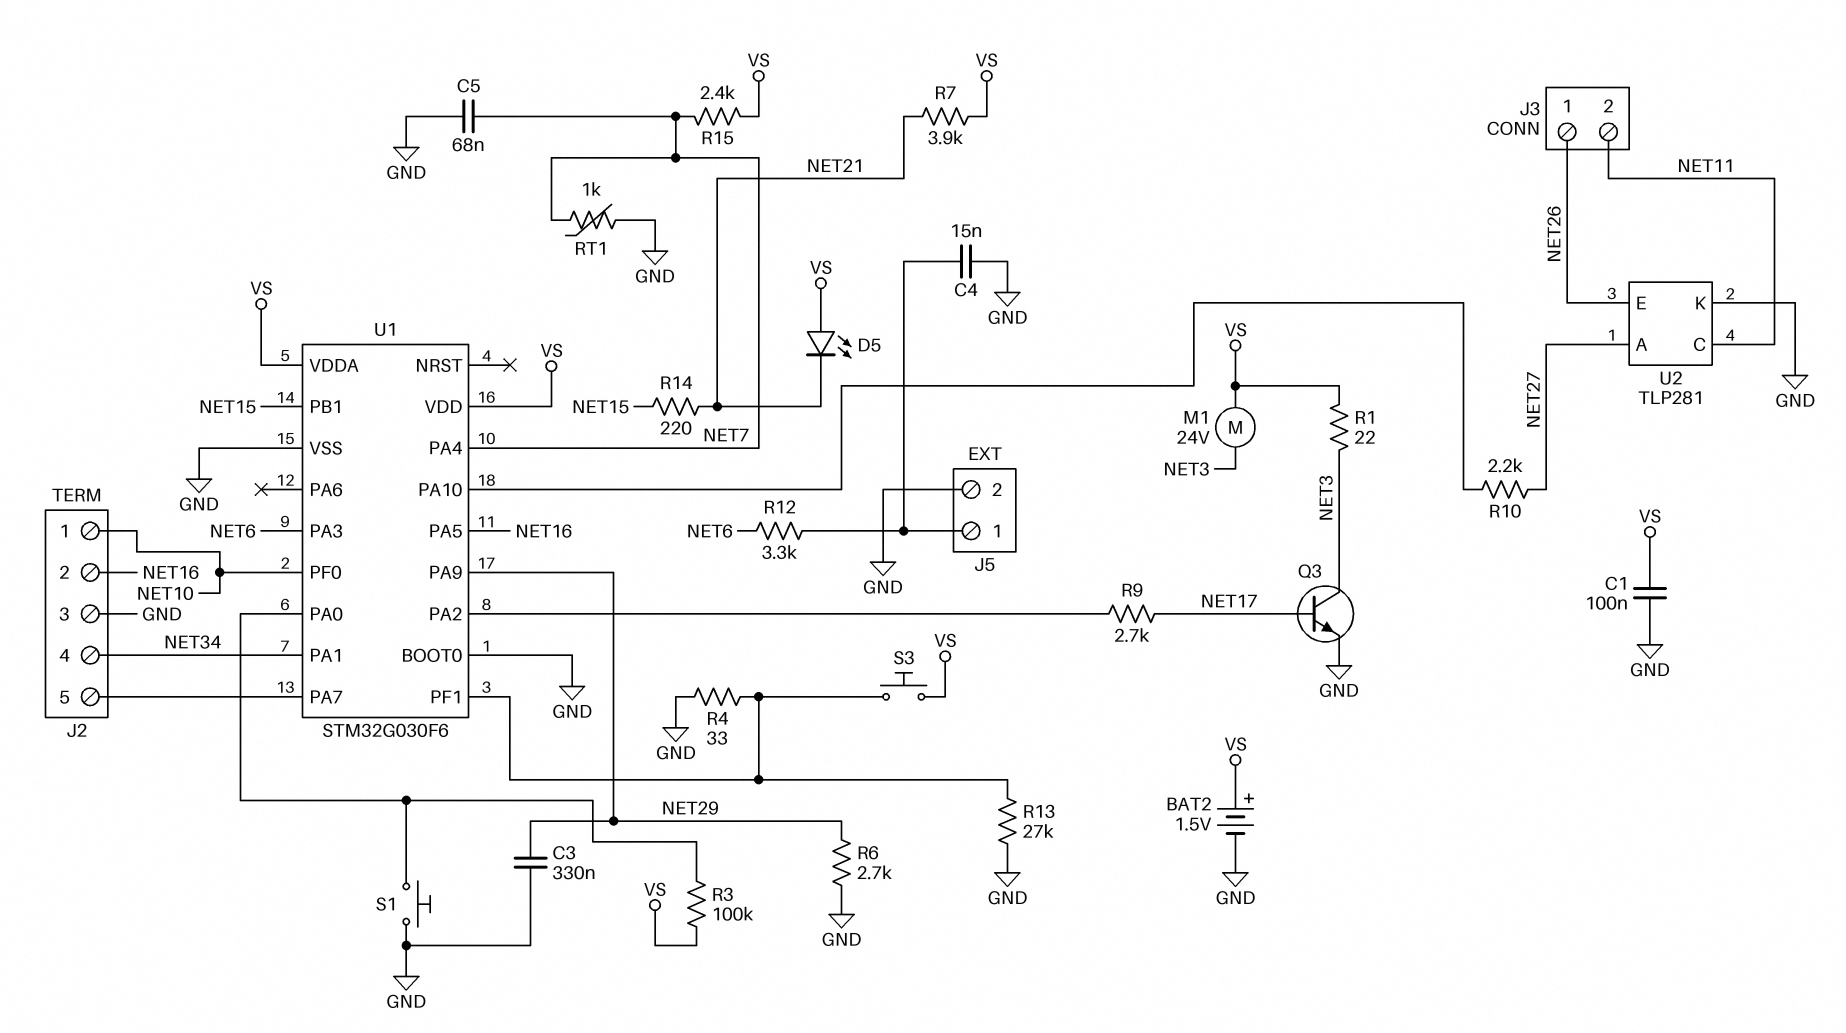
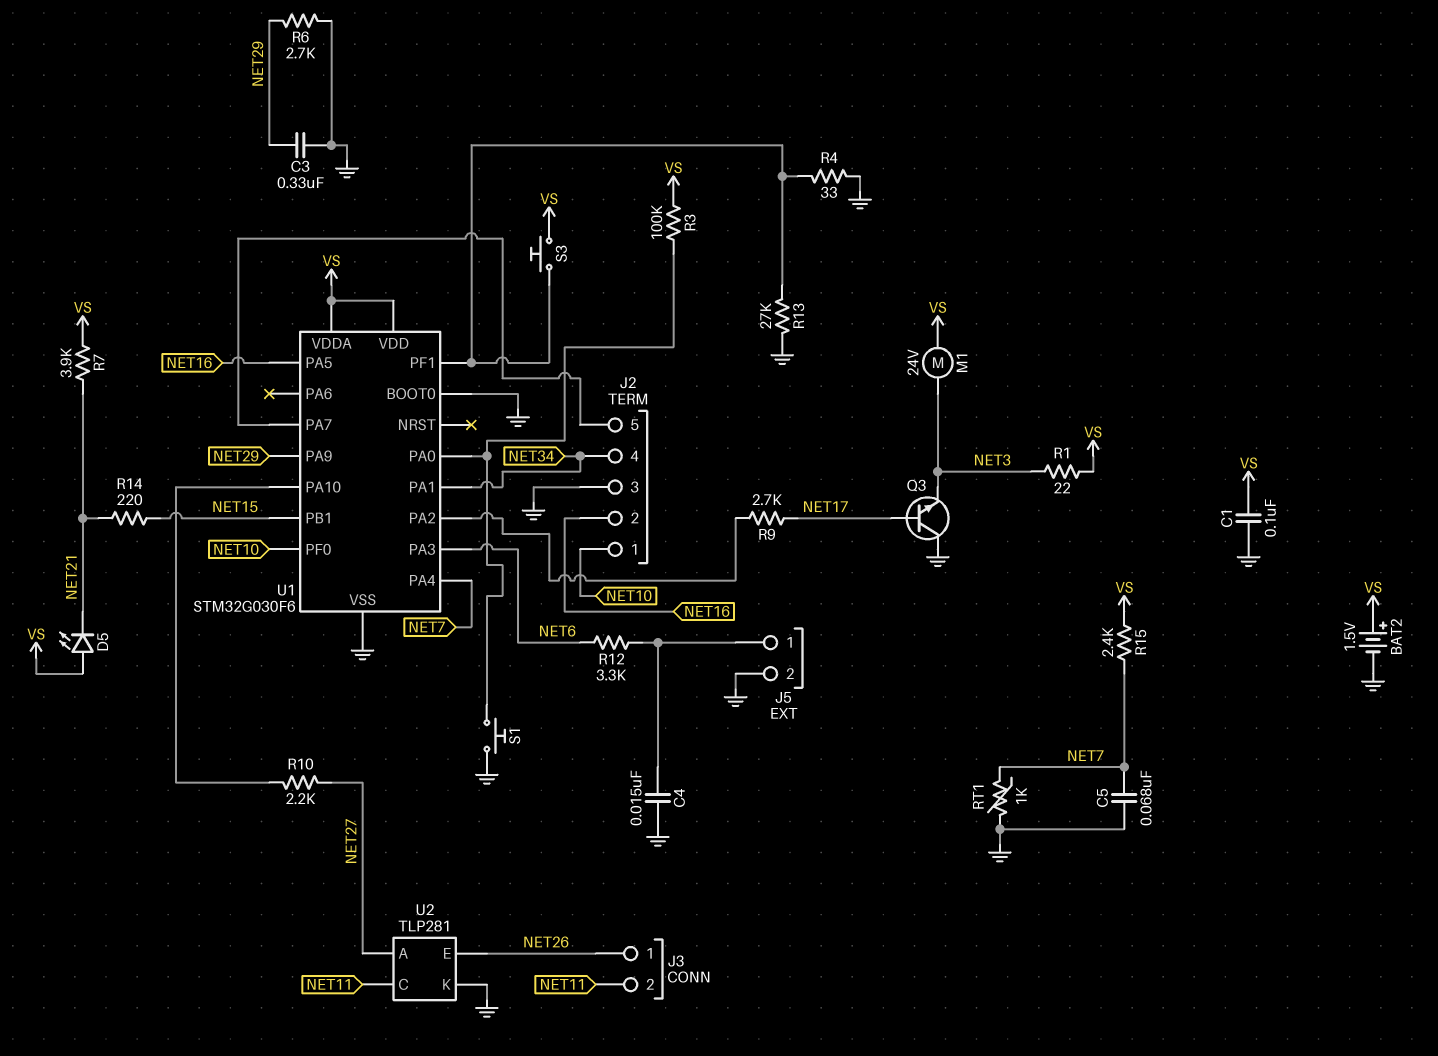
Q3: NPN (B NET17, C NET3, E GND) -> NPN (B NET17, C GND, E NET3)

